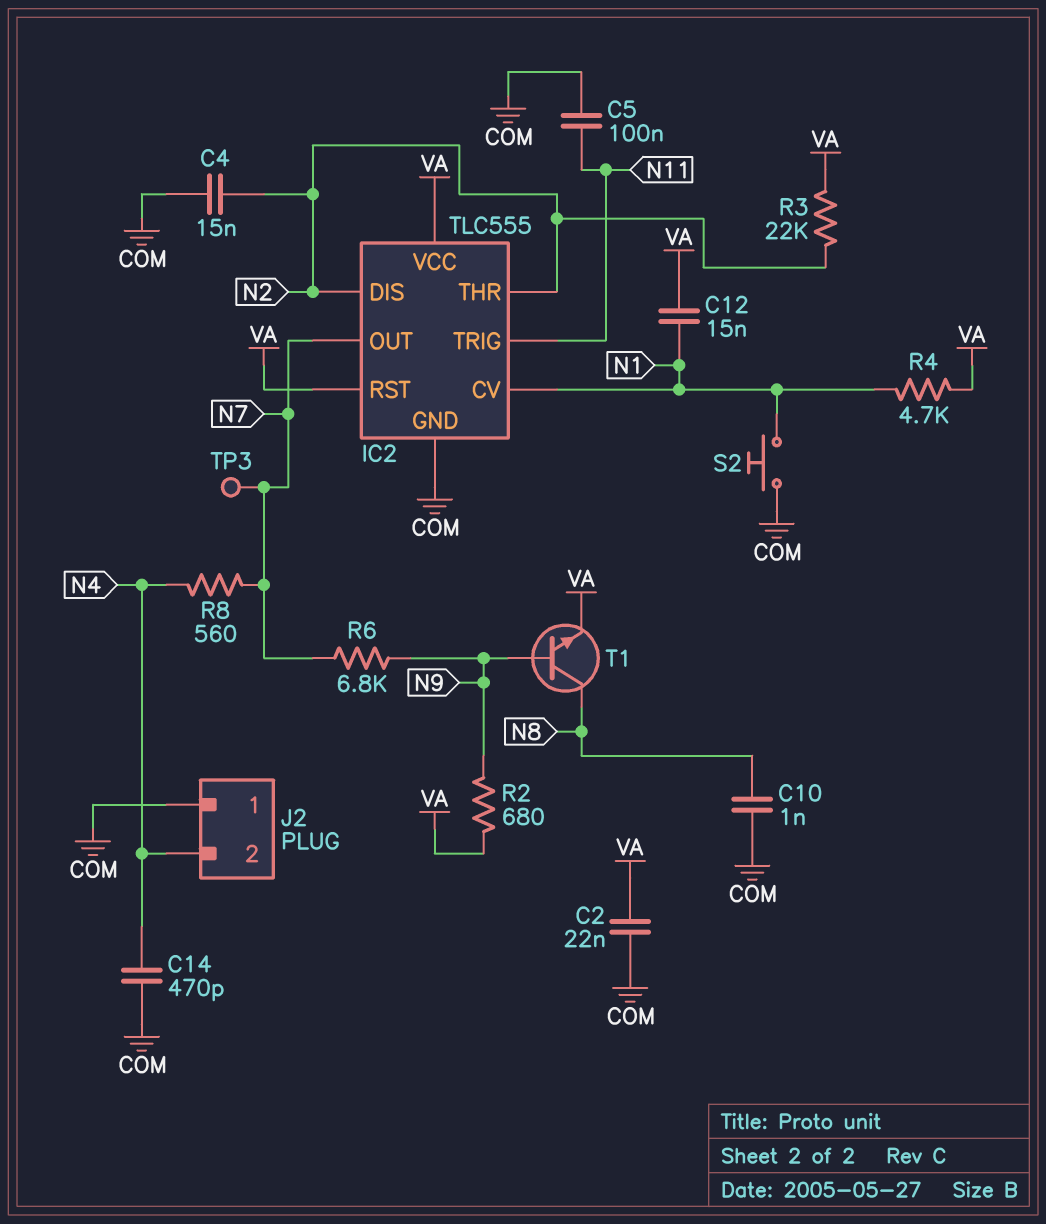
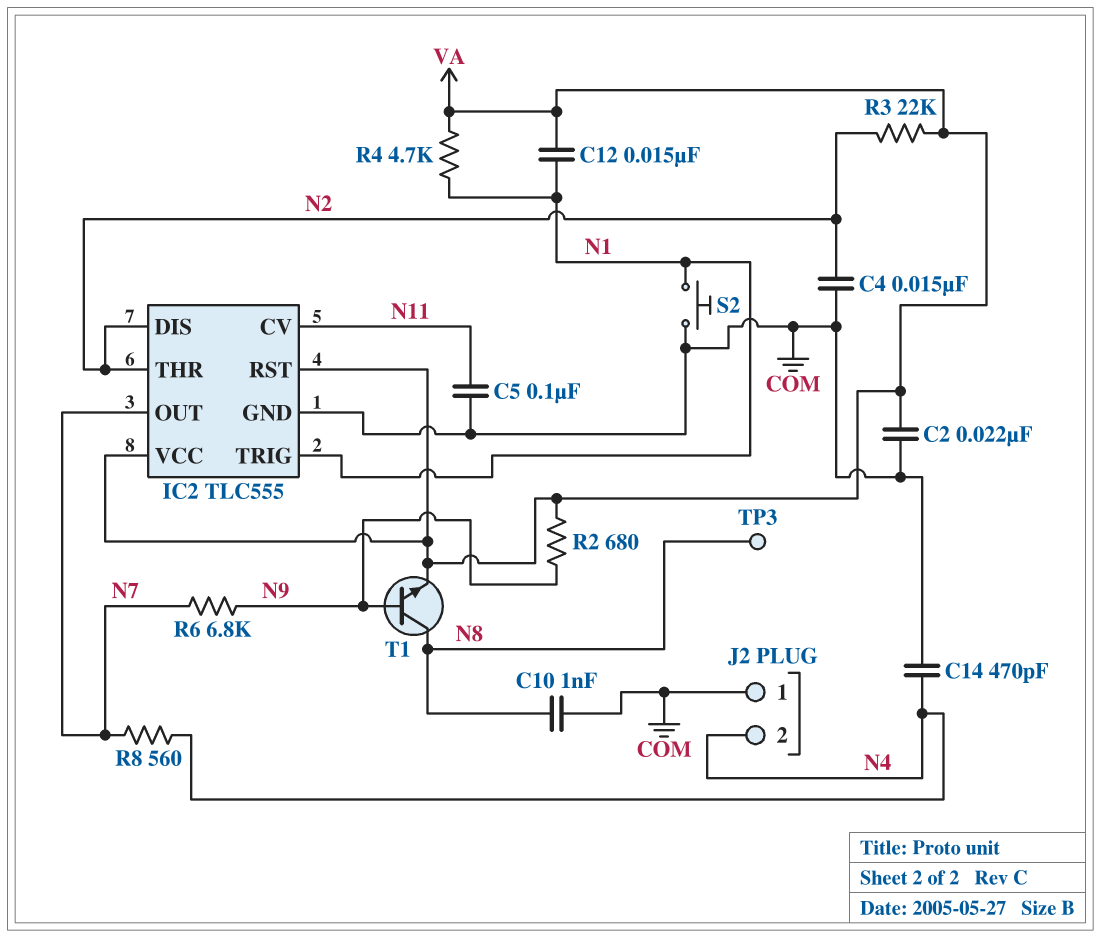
IC2 pin CV: N1 -> N11
IC2 pin TRIG: N11 -> N1
TP3: test point (N7) -> test point (N8)

